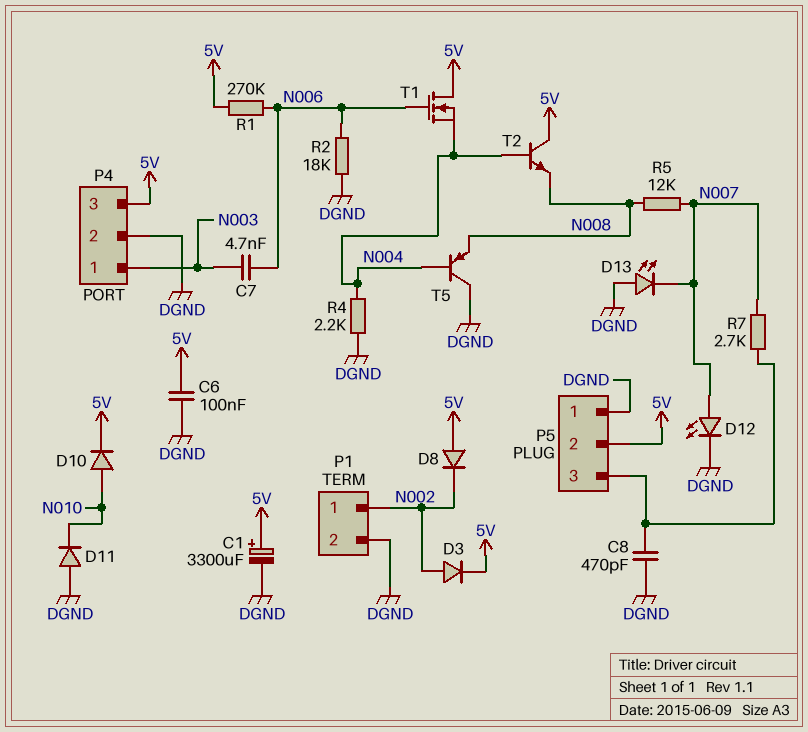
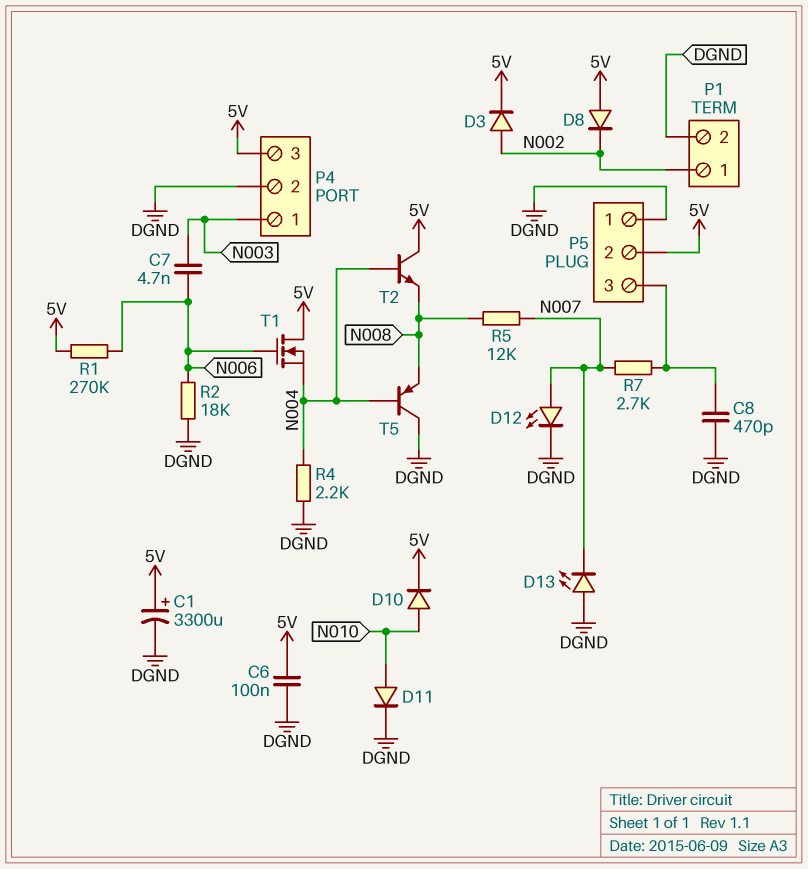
D11: diode (A DGND, K N010) -> diode (A N010, K DGND)

